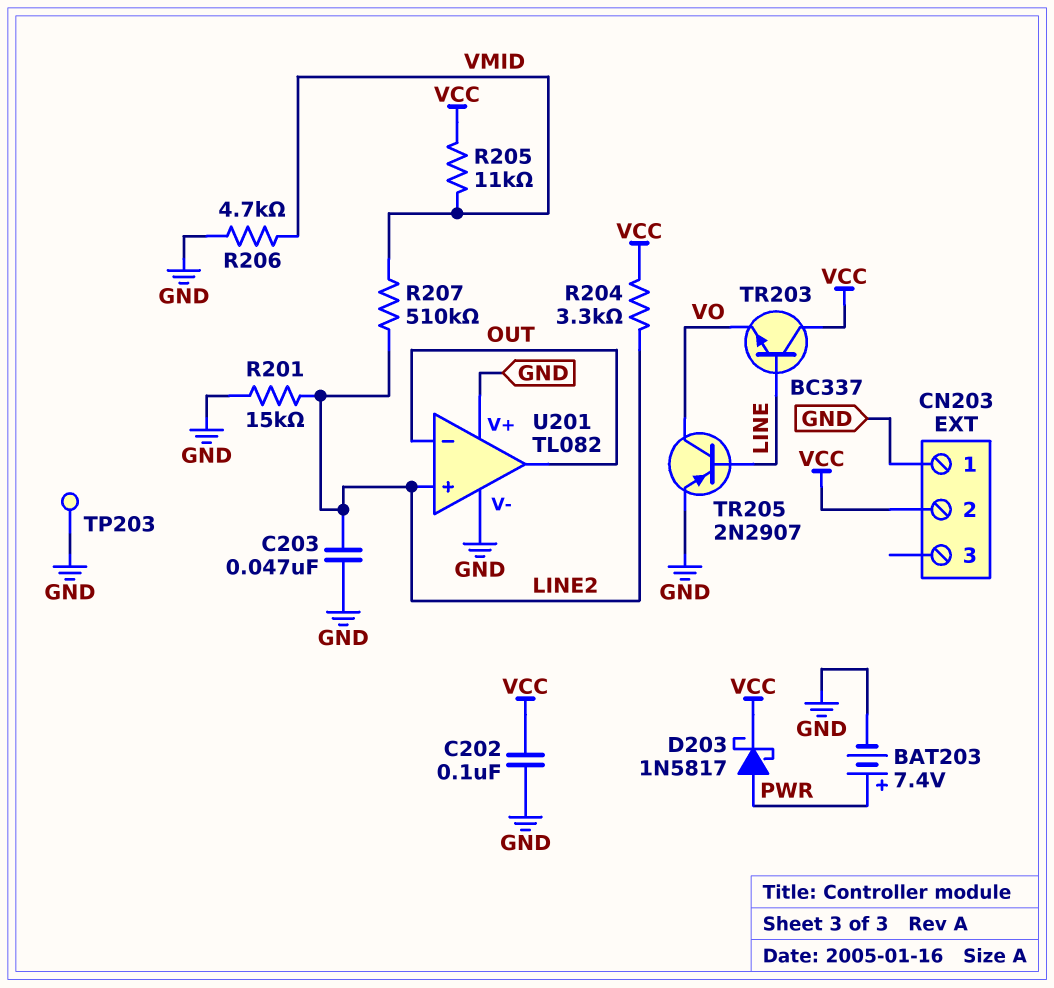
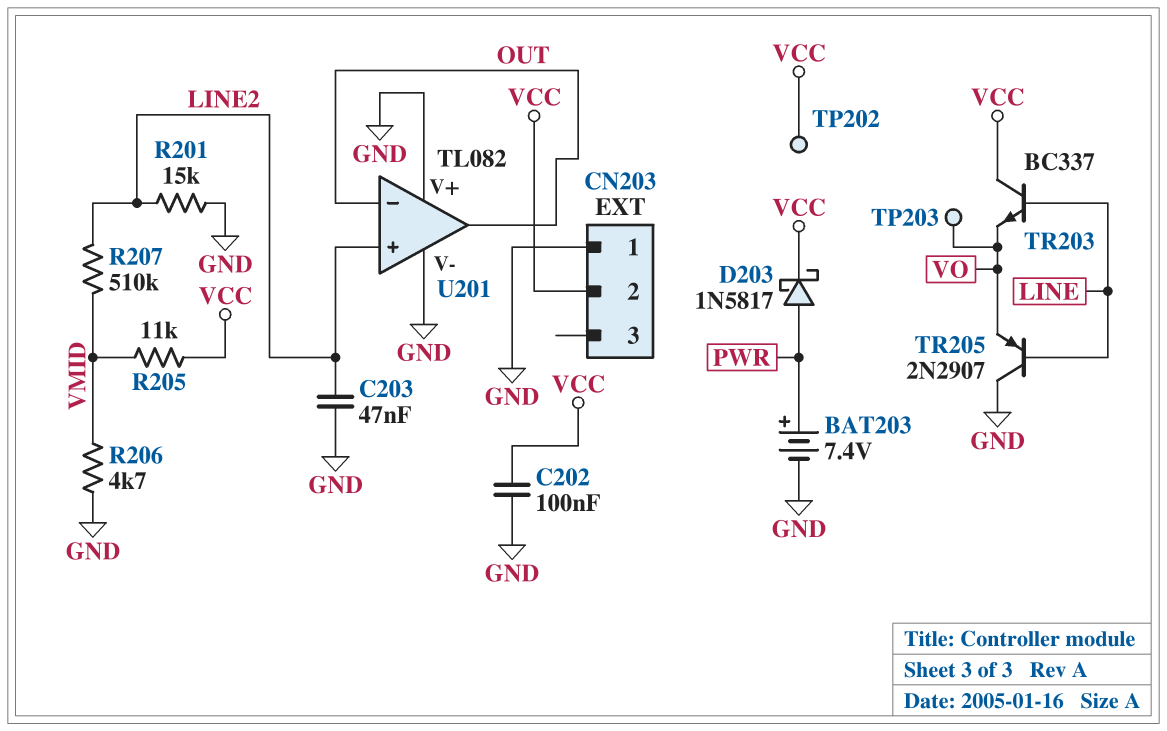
R204: 3.3k (LINE2, VCC) -> none
TP202: none -> test point (VCC)
TP203: test point (GND) -> test point (VO)
TR205: PNP 2N2907 (B LINE, C VO, E GND) -> PNP 2N2907 (B LINE, C GND, E VO)

